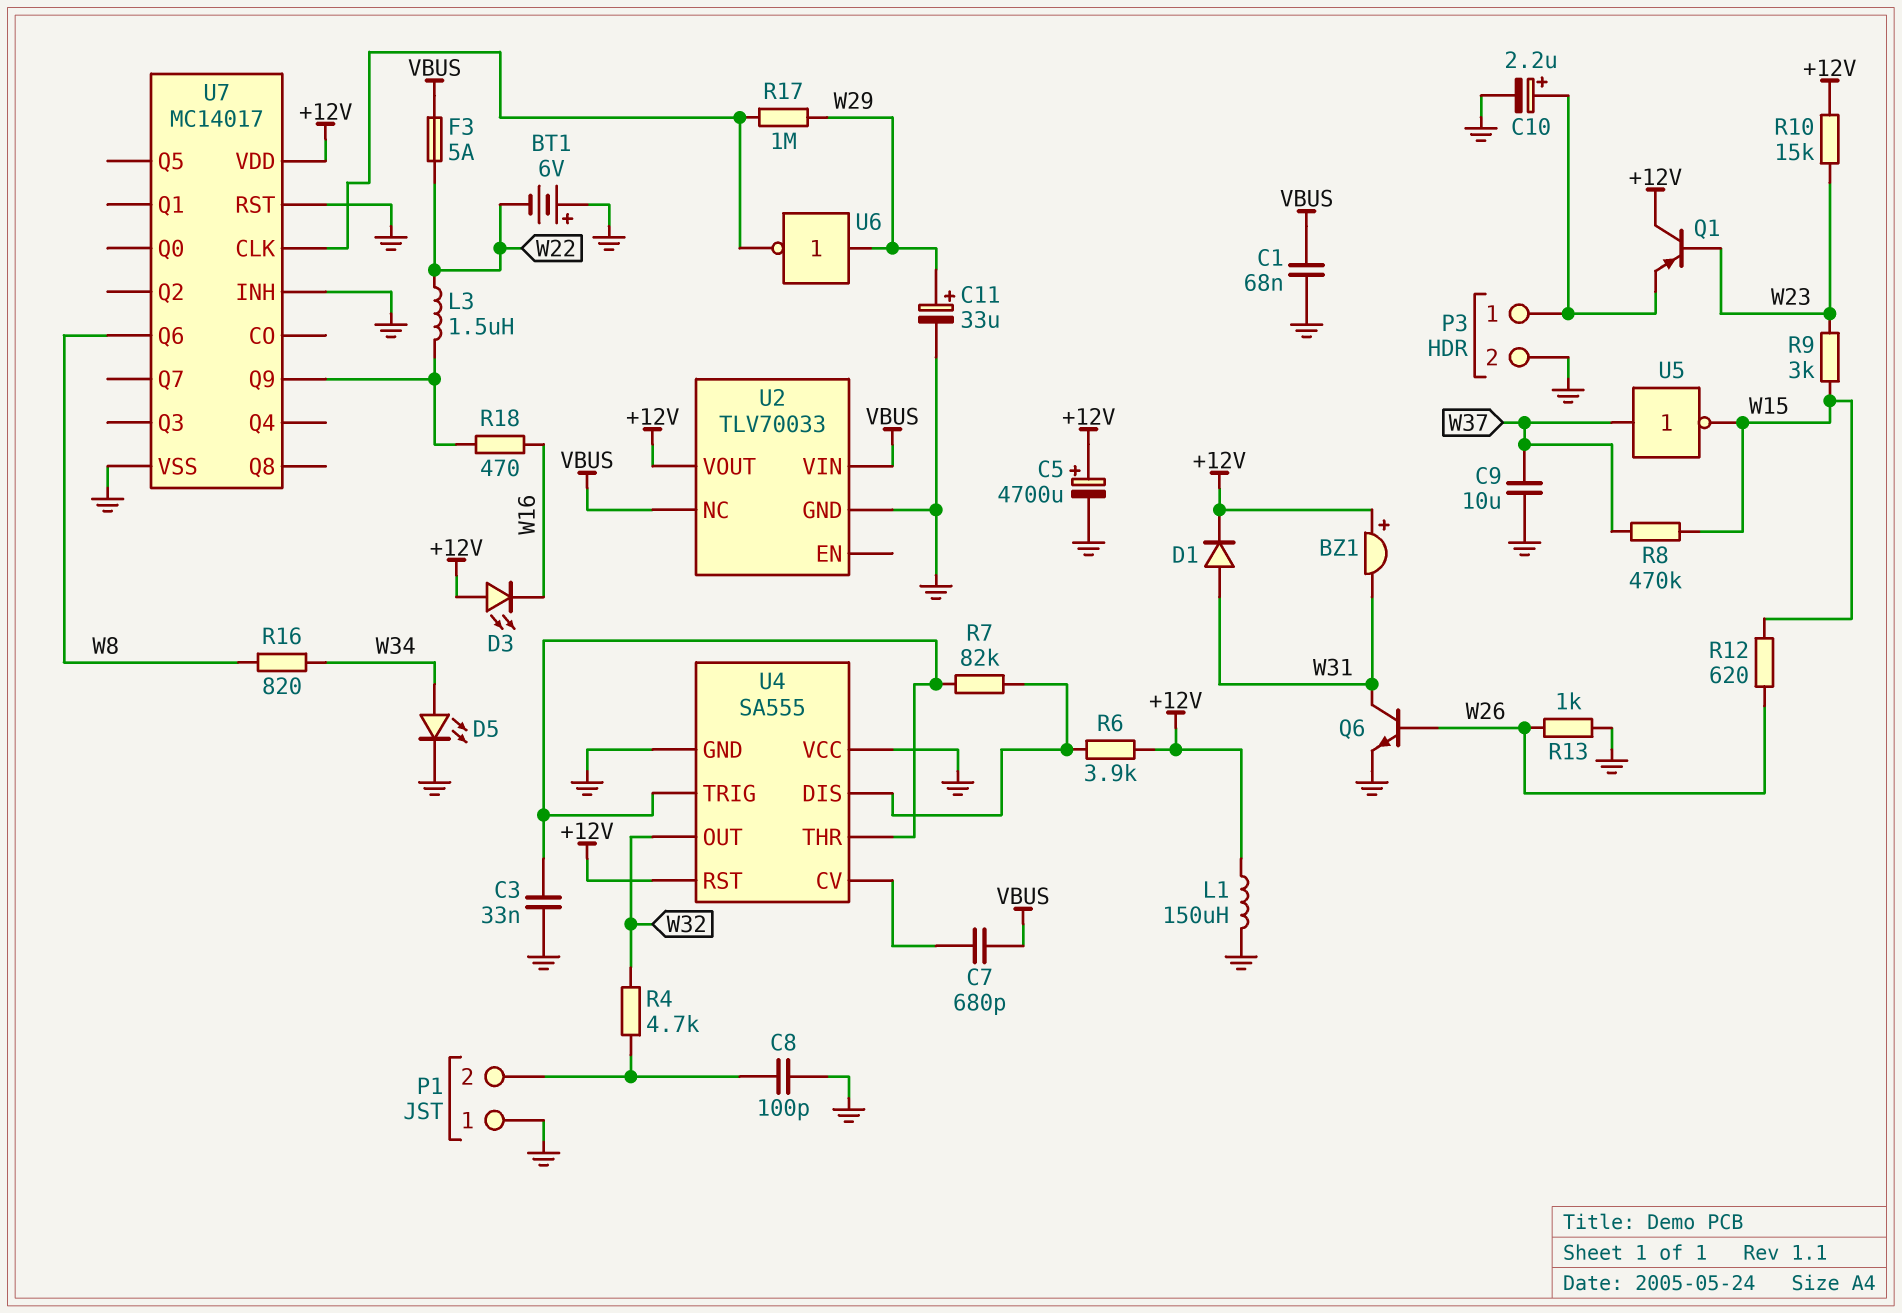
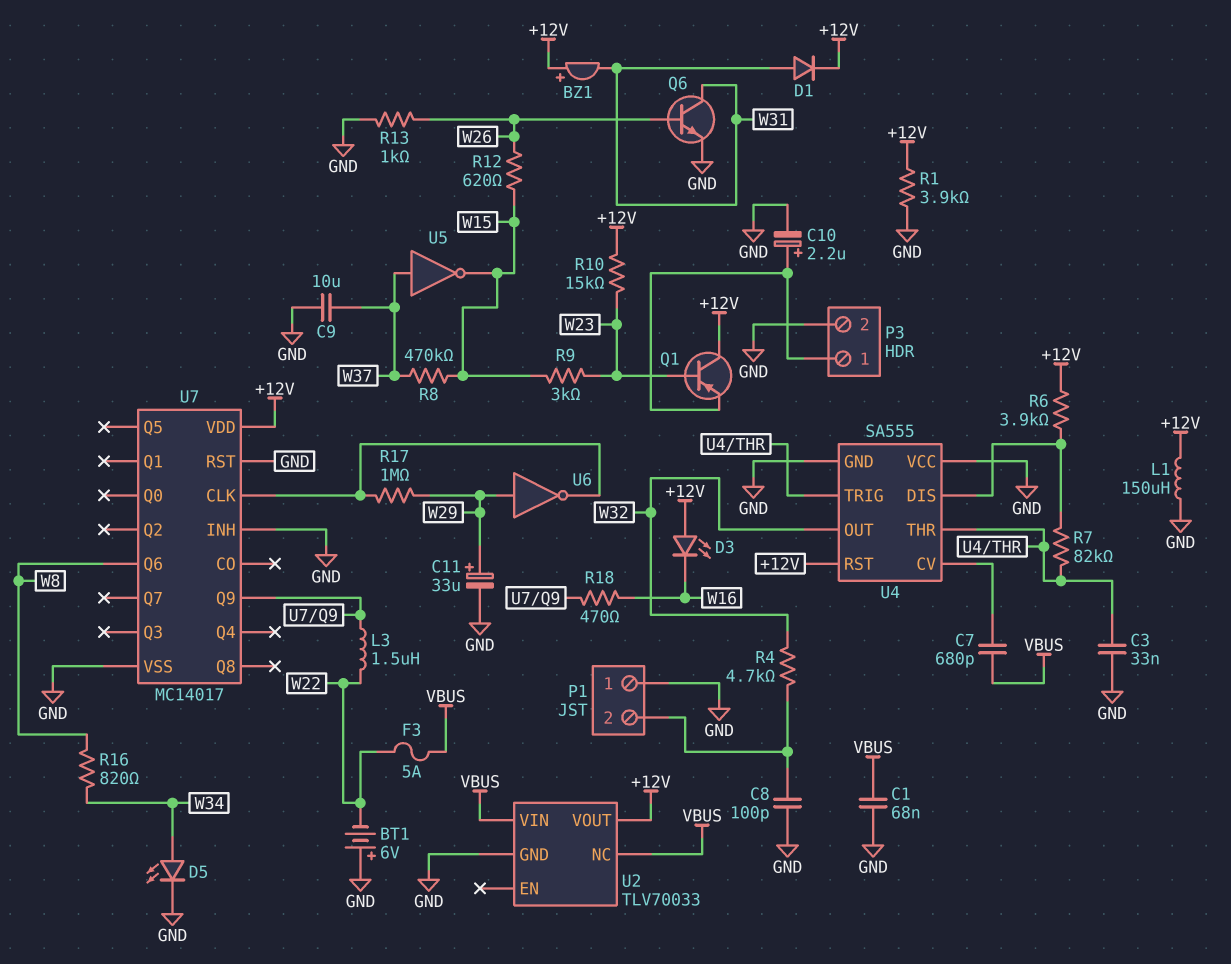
C5: 4700uF (plus +12V, minus GND) -> none
R1: none -> 3.9k (+12V, GND)

